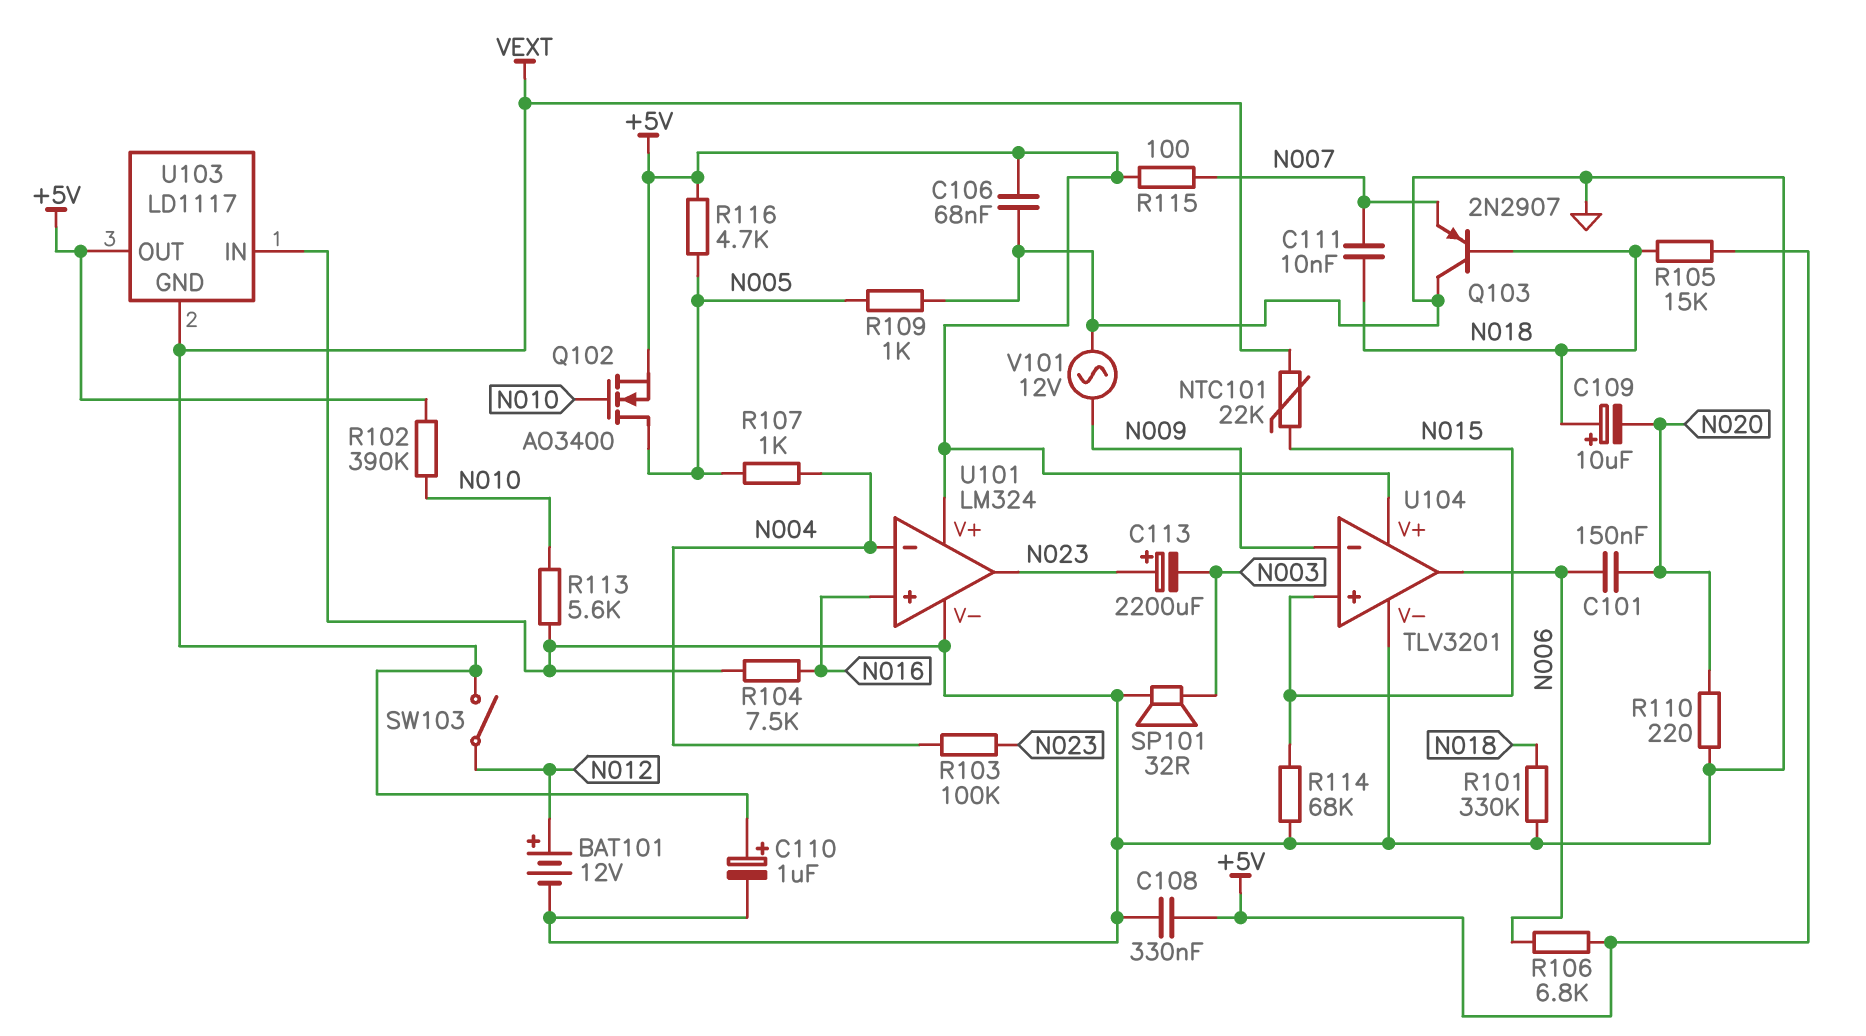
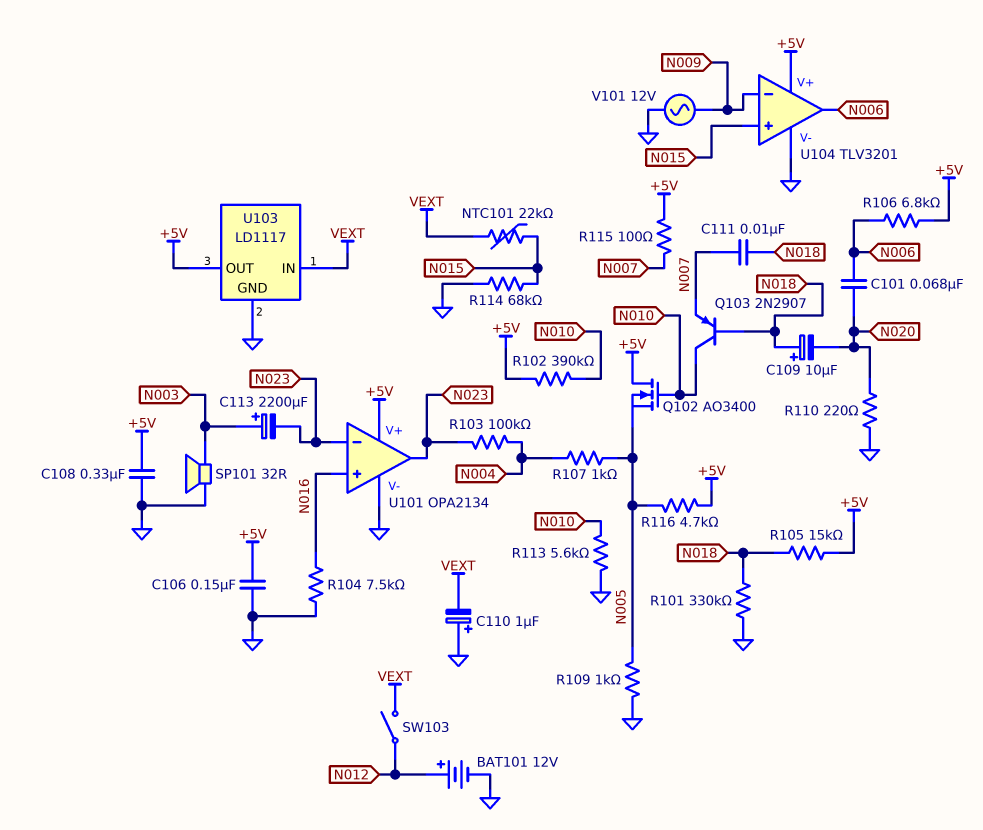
C101: 150nF (N006, N020) -> 68nF (N006, N020)
C106: 68nF (+5V, GND) -> 150nF (+5V, GND)
C110: 1uF (plus VEXT, minus GND) -> 1uF (plus GND, minus VEXT)
C113: 2200uF (plus N023, minus N003) -> 2200uF (plus N003, minus N023)
Q102: NMOS AO3400 (G N010, D N005, S +5V) -> NMOS AO3400 (G N010, D +5V, S N005)
Q103: PNP 2N2907 (B N018, C GND, E N007) -> PNP 2N2907 (B N018, C N010, E N007)
U101: LM324 -> OPA2134
U101 pin in-: N004 -> N023
U103 pin GND: VEXT -> GND
U103 pin IN: GND -> VEXT

